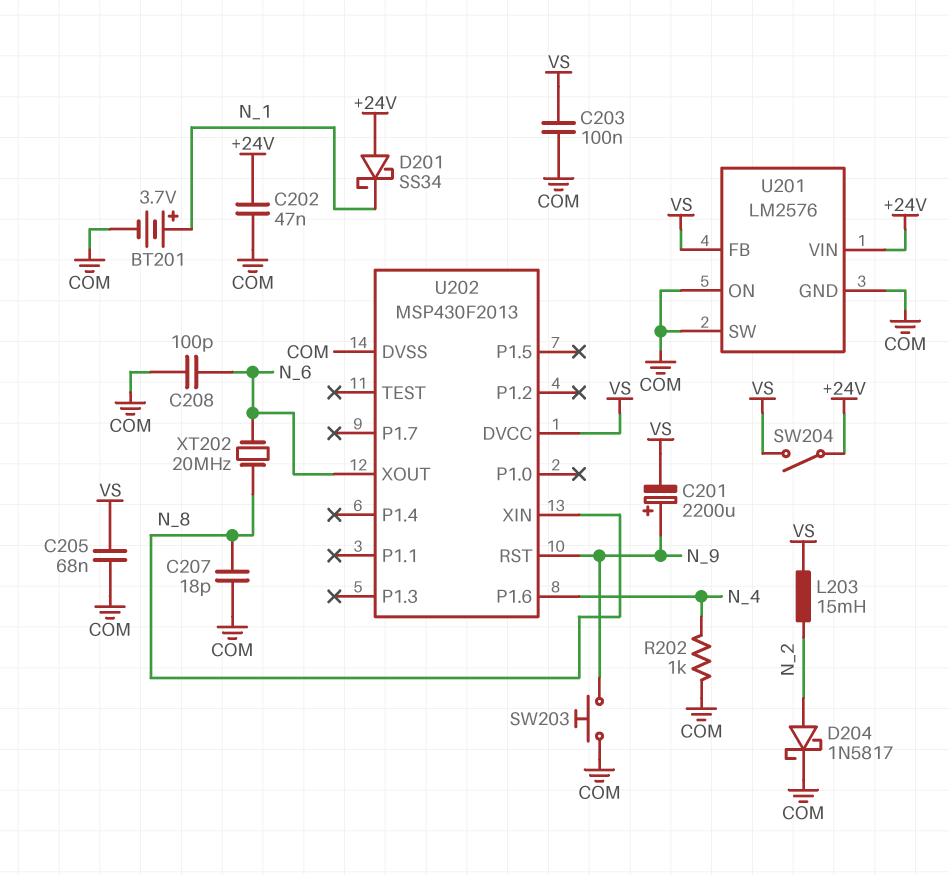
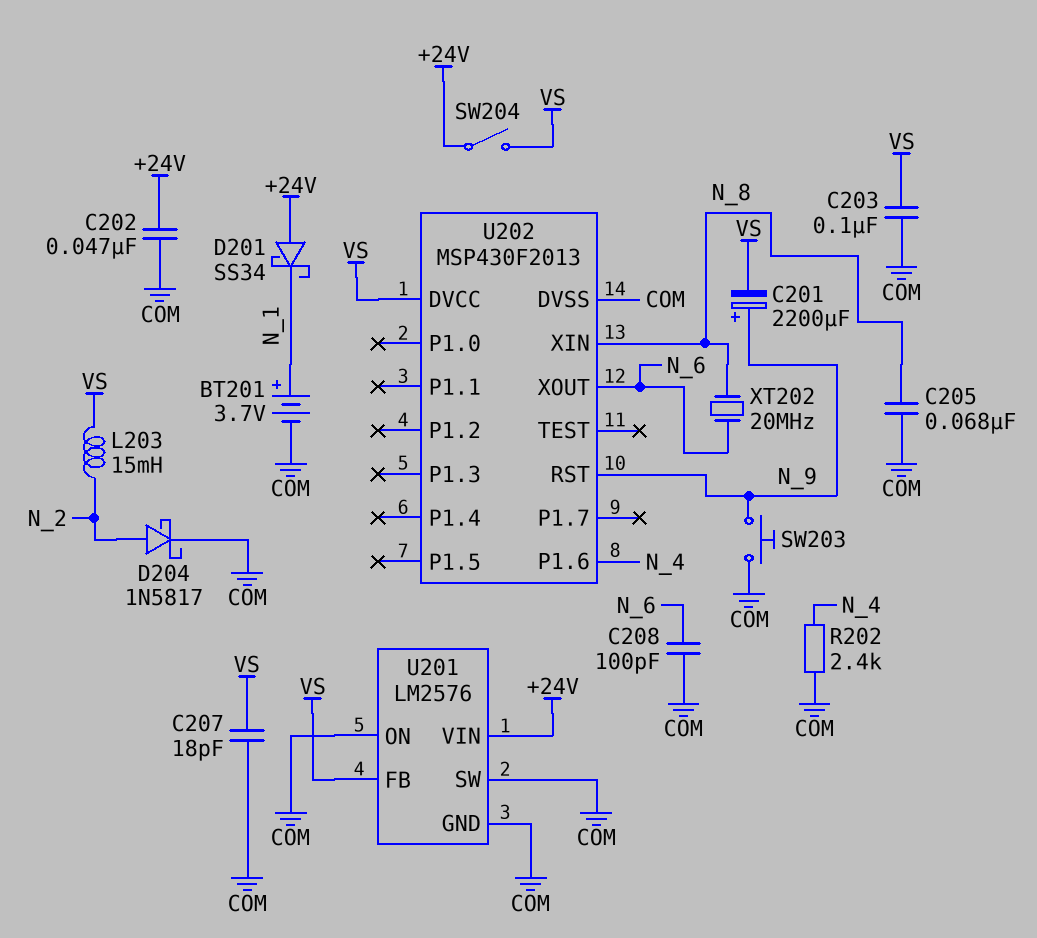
C205: 68nF (COM, VS) -> 68nF (COM, N_8)
C207: 18pF (COM, N_8) -> 18pF (COM, VS)
R202: 1k (COM, N_4) -> 2.4k (COM, N_4)

